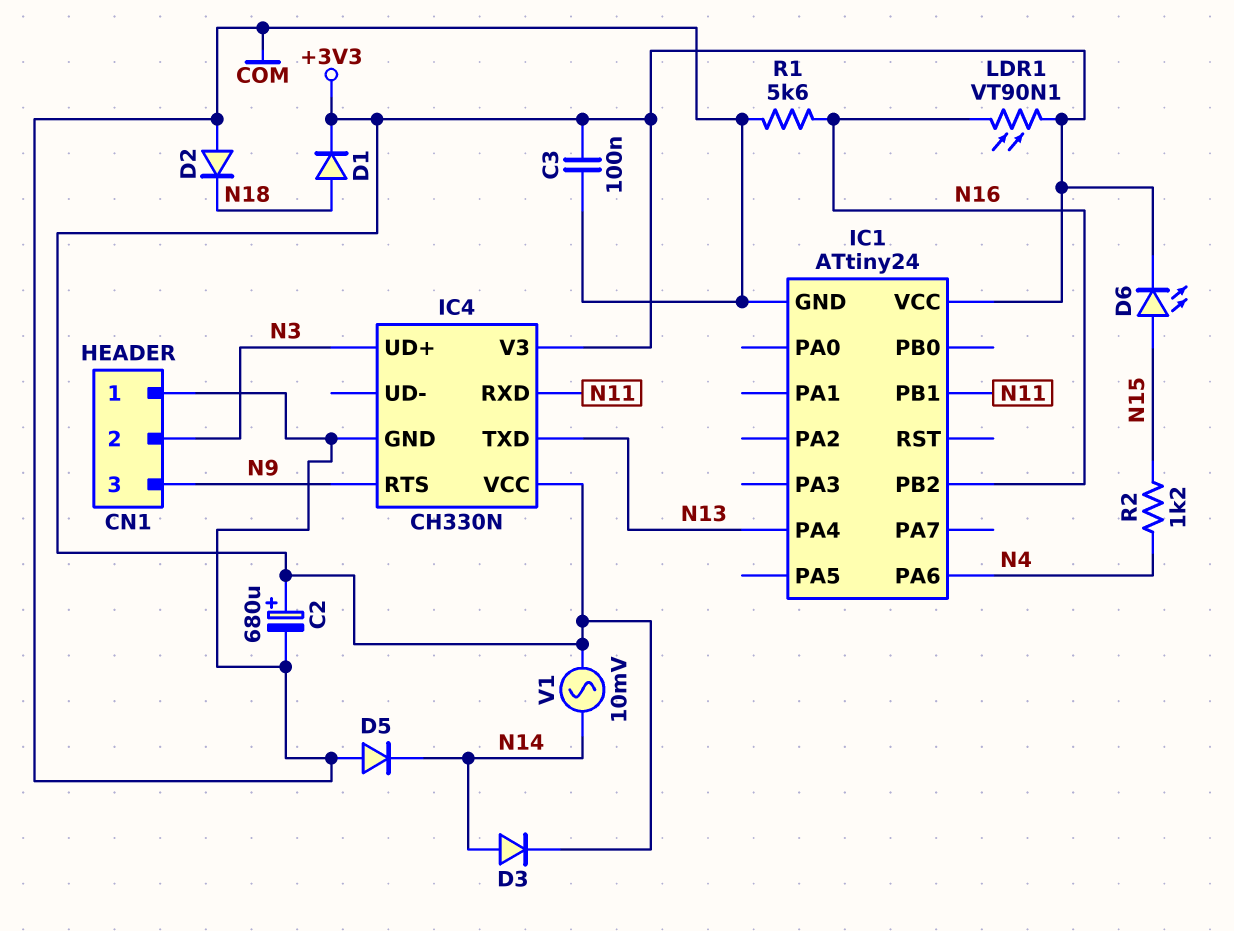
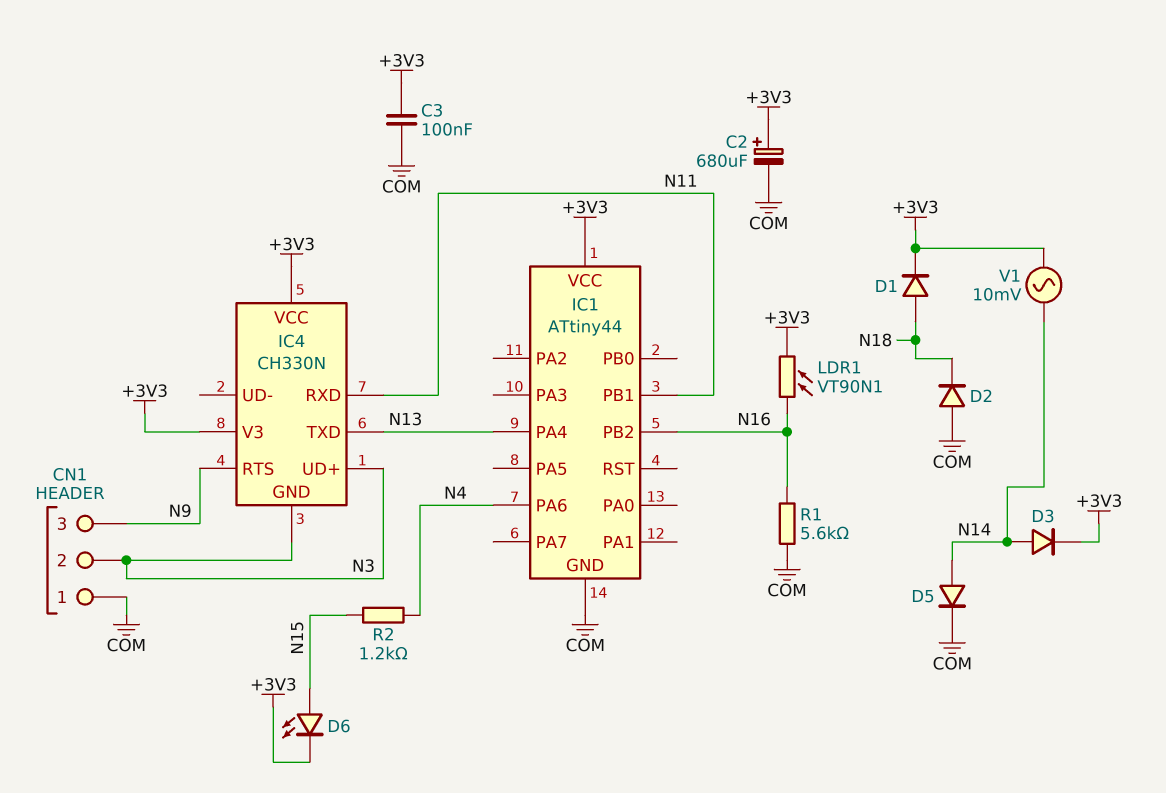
D5: diode (A COM, K N14) -> diode (A N14, K COM)
IC1: ATtiny24 -> ATtiny44
IC4 pin GND: COM -> N3

